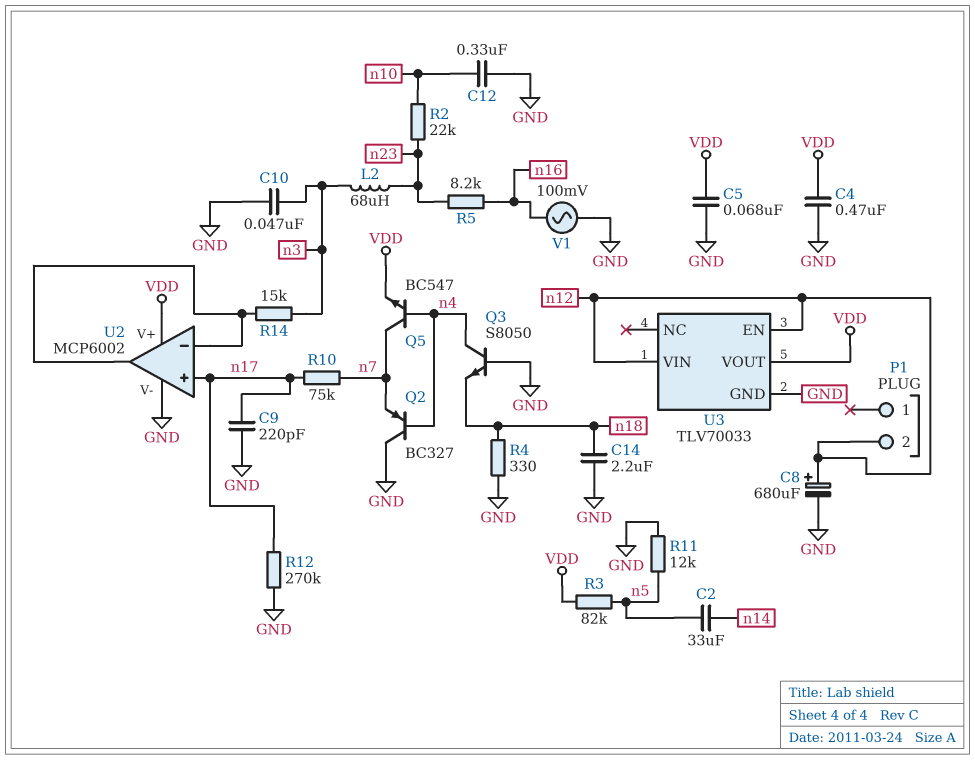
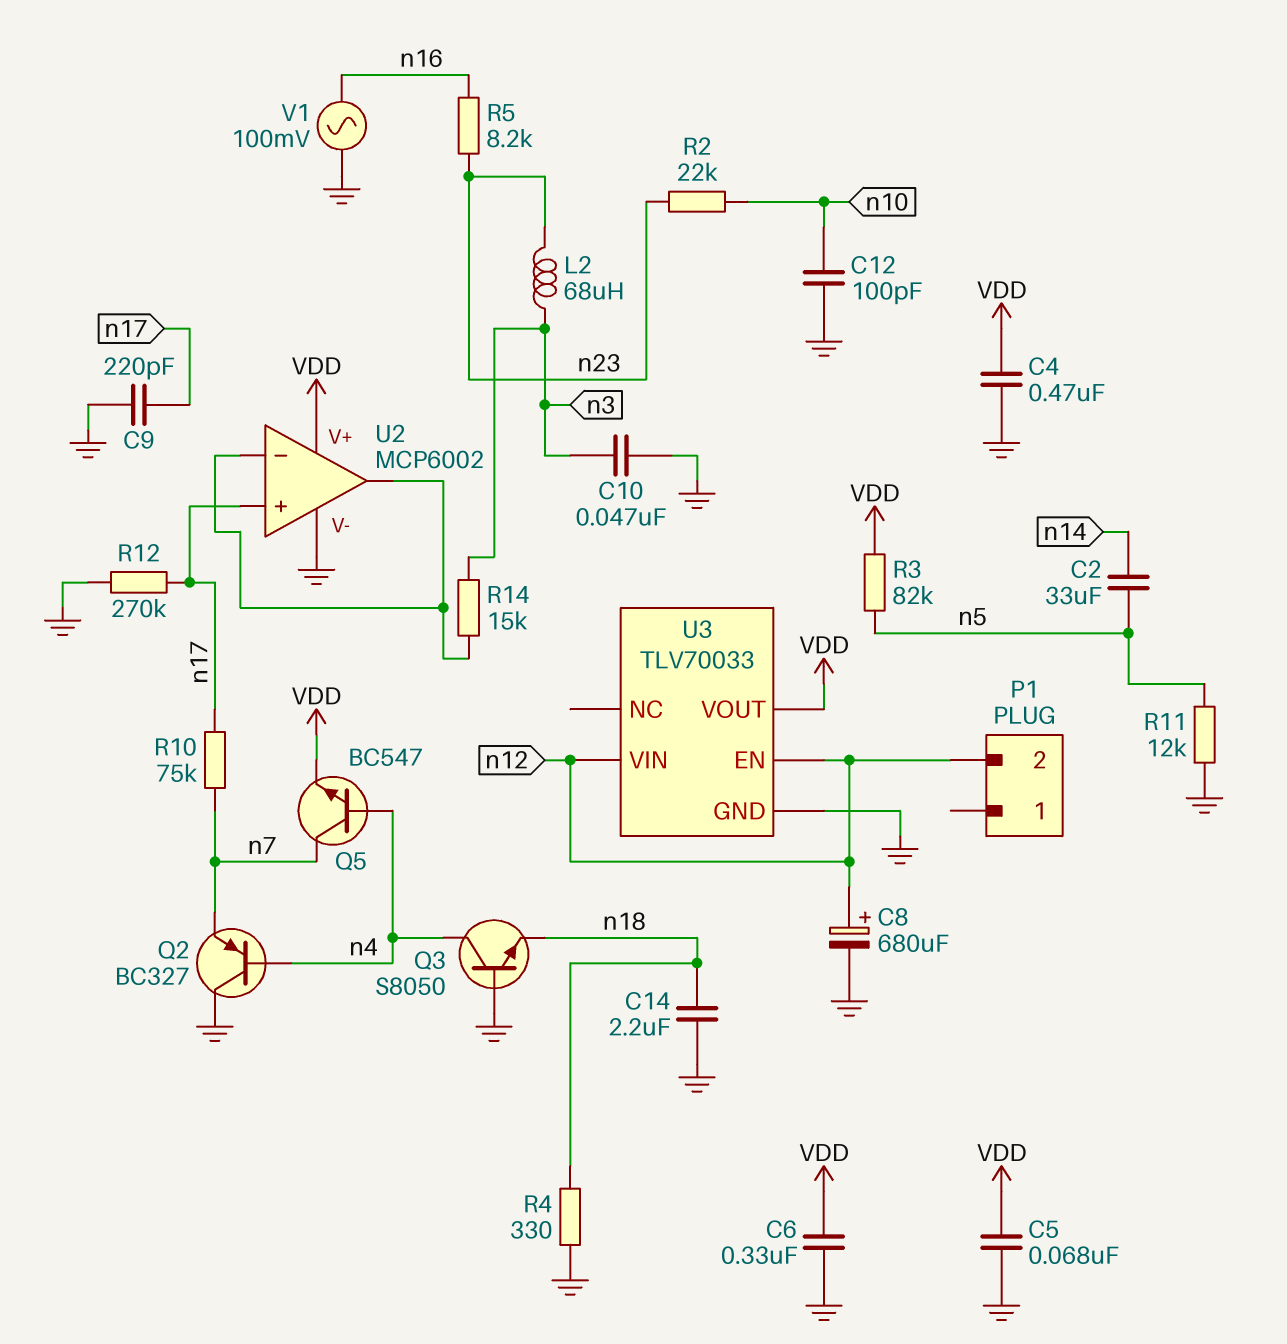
C6: none -> 330nF (GND, VDD)
C12: 330nF (GND, n10) -> 100pF (GND, n10)

